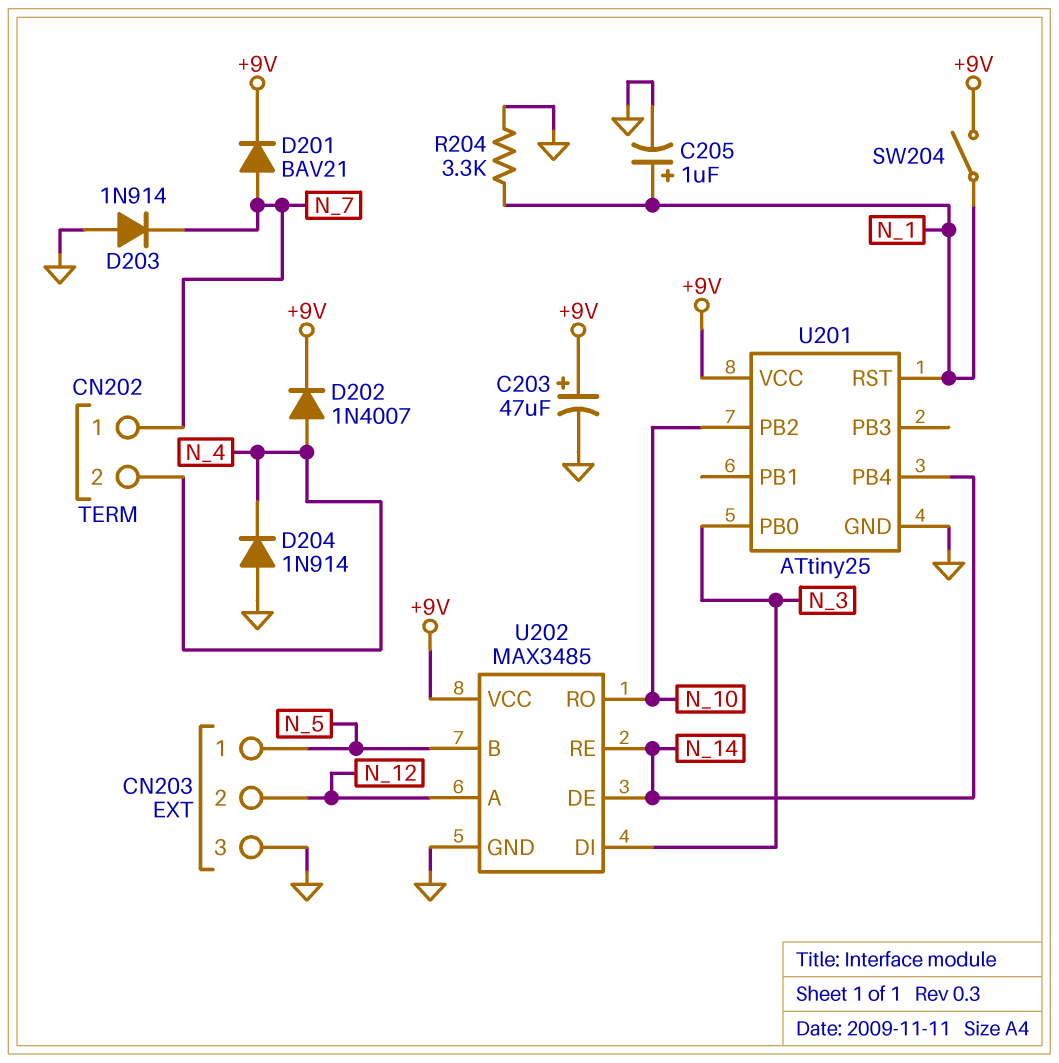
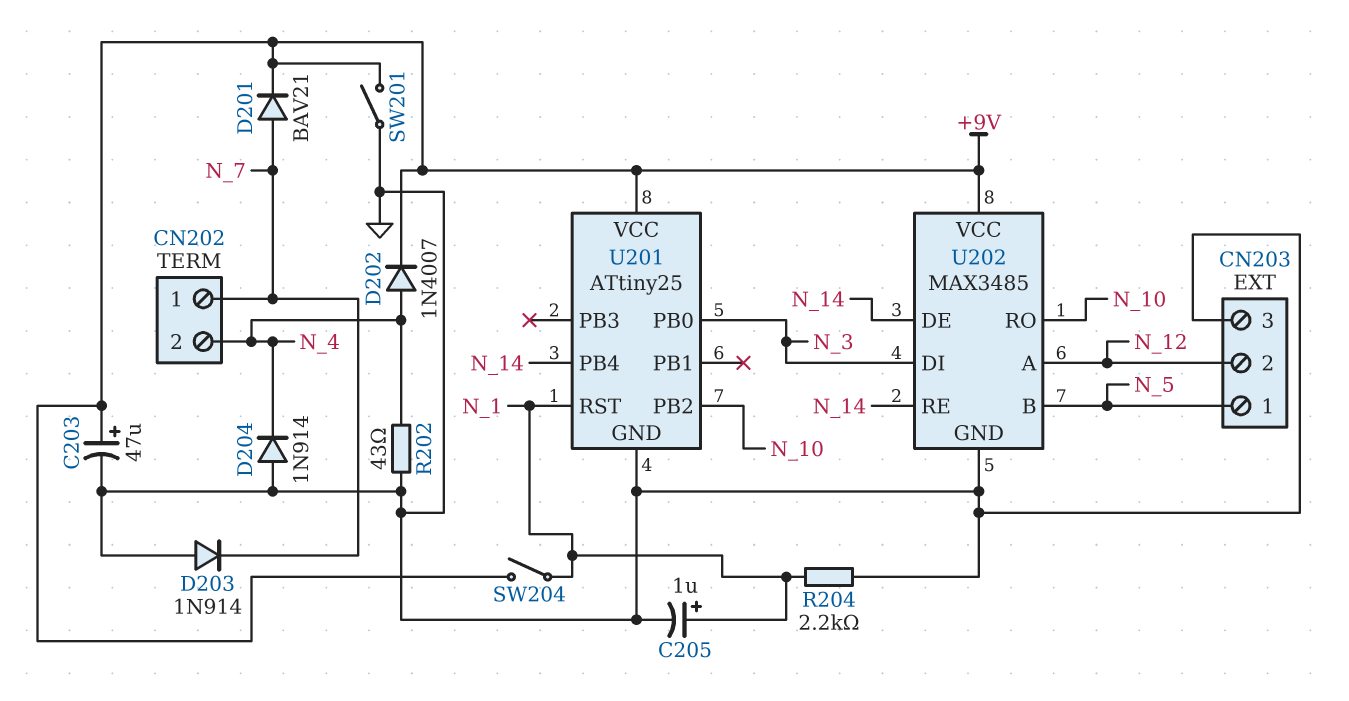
R202: none -> 43 (GND, N_4)
R204: 3.3k (GND, N_1) -> 2.2k (GND, N_1)
SW201: none -> switch (+9V, GND)

